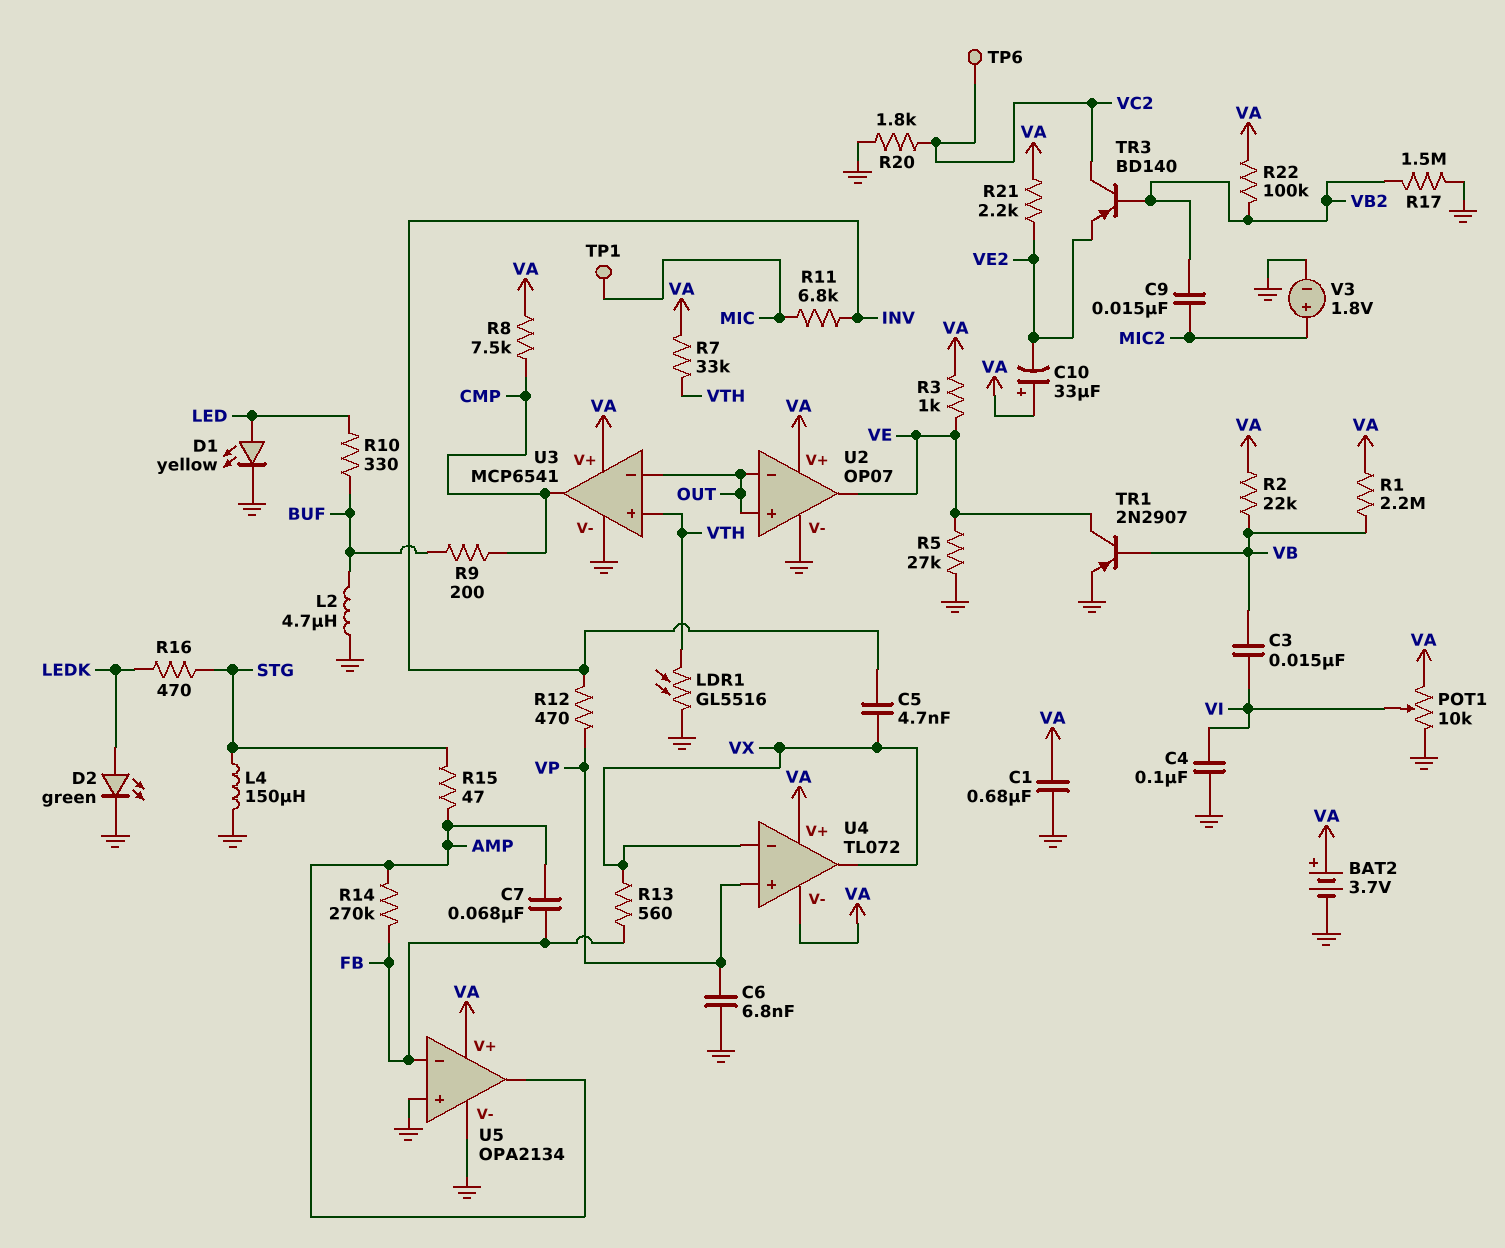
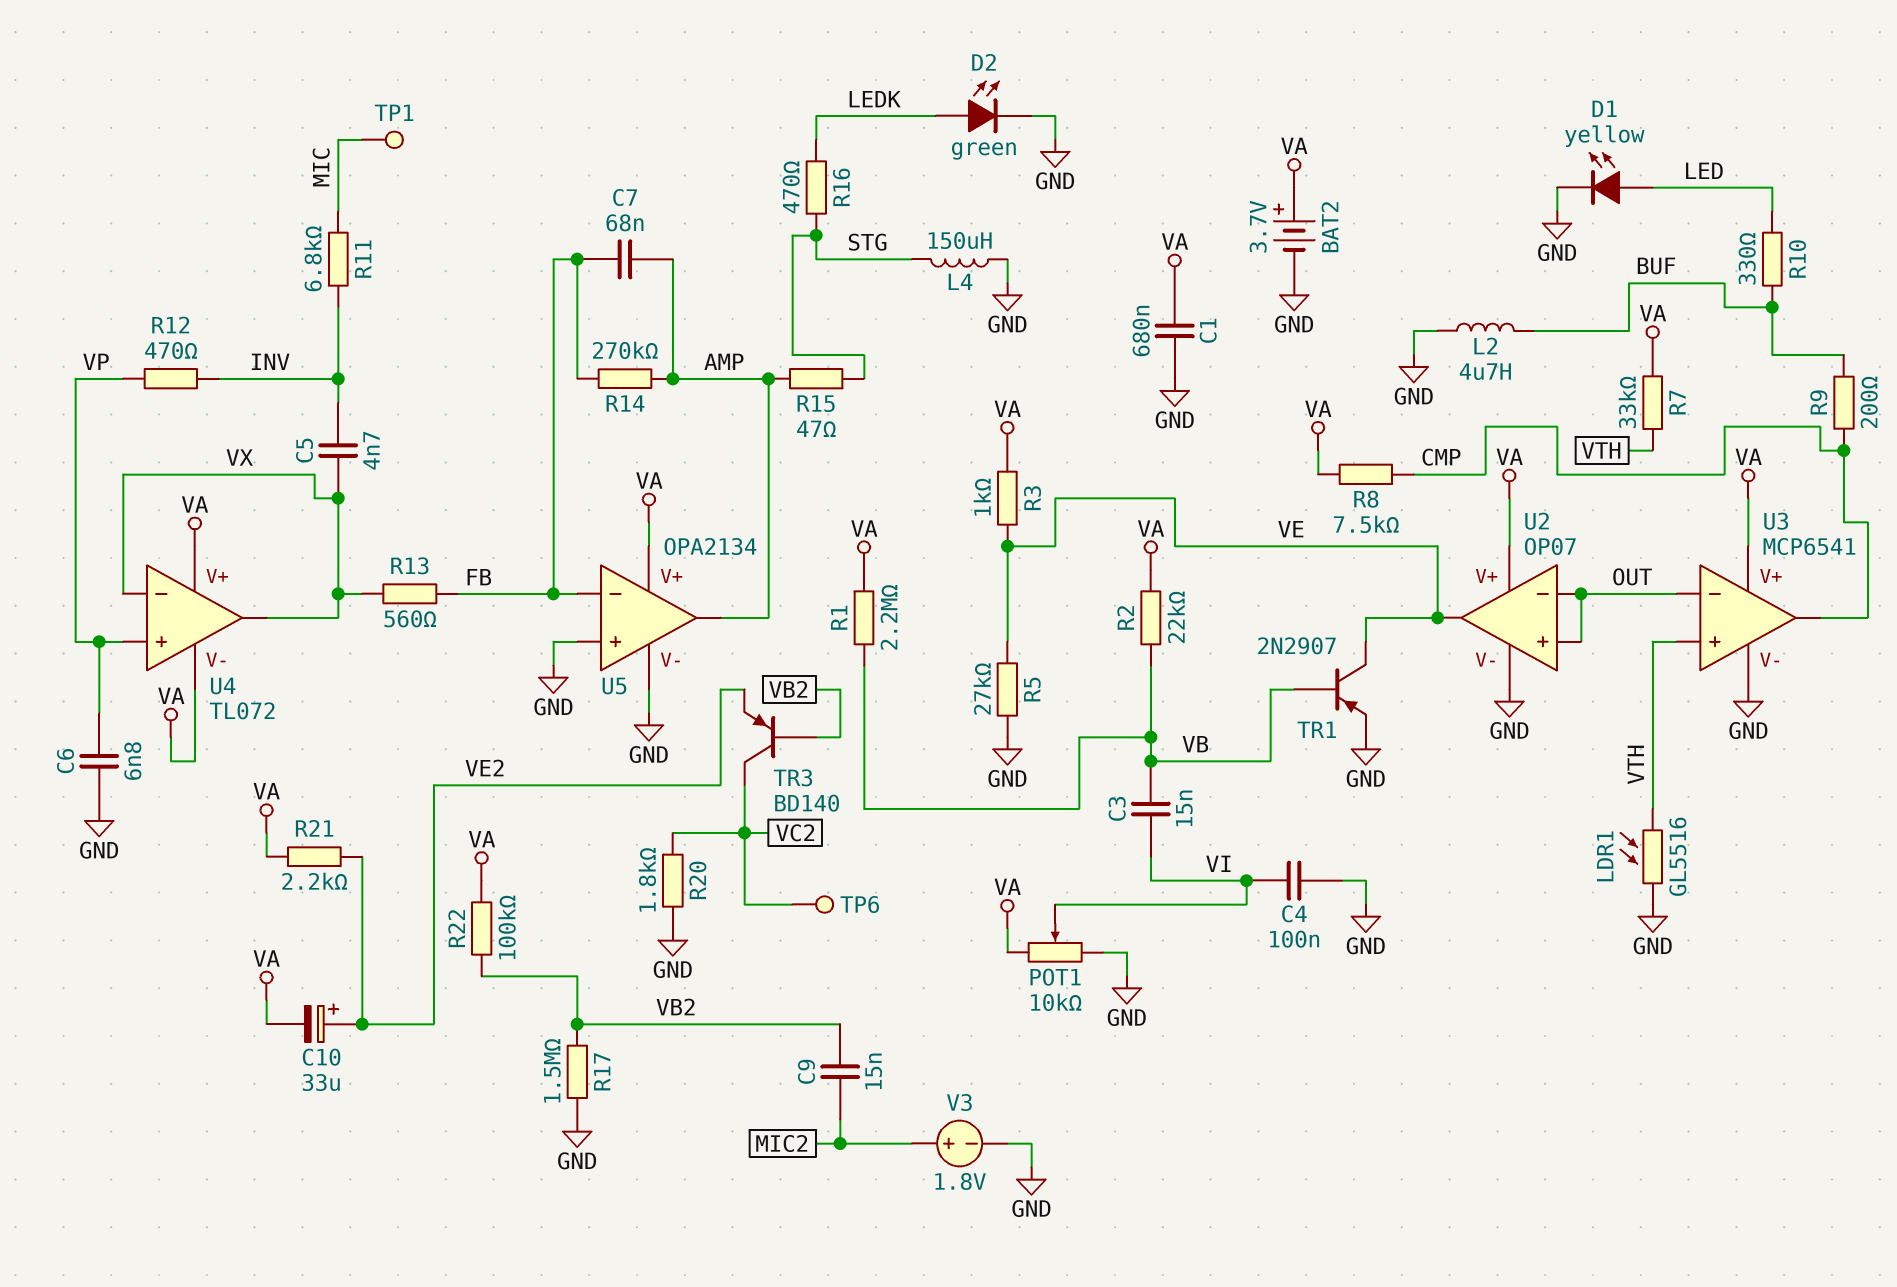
C10: 33uF (plus VA, minus VE2) -> 33uF (plus VE2, minus VA)

